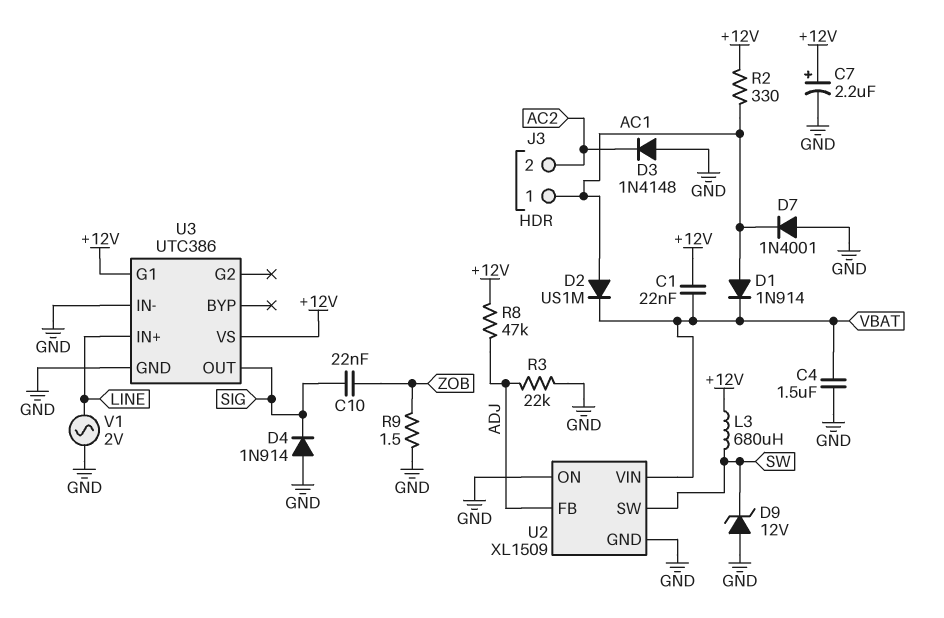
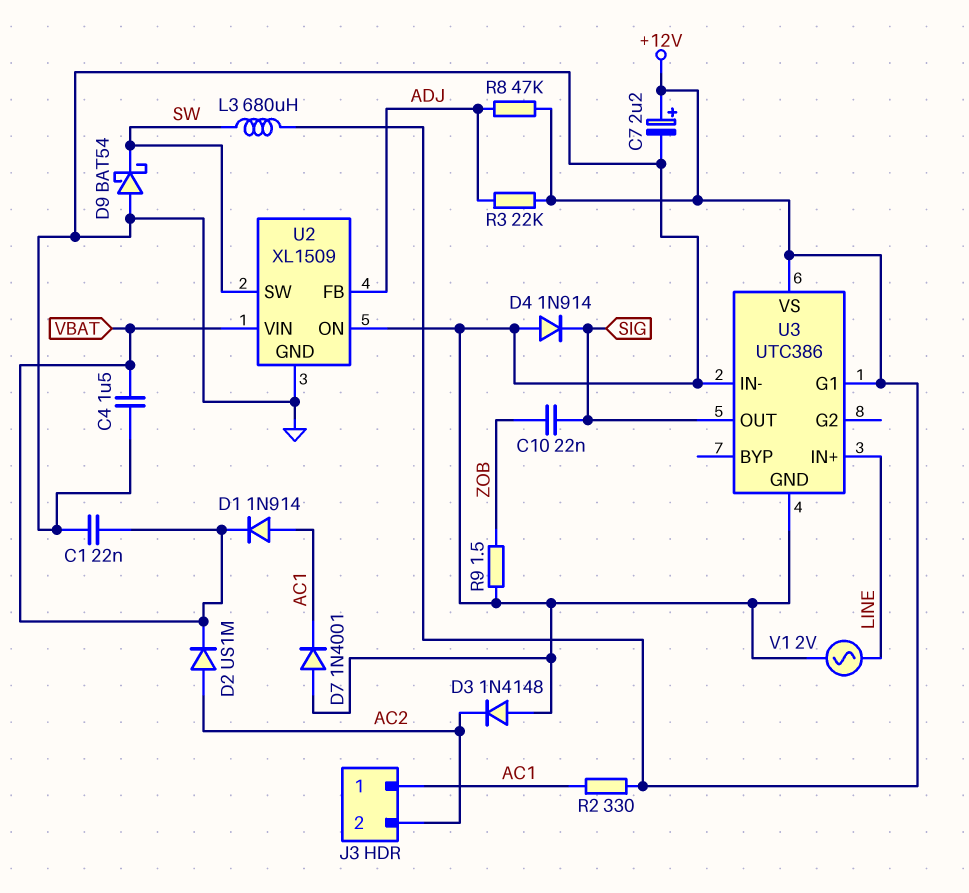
C1: 22nF (+12V, VBAT) -> 22nF (GND, VBAT)
D2: diode US1M (A AC1, K VBAT) -> diode US1M (A AC2, K VBAT)
D9: zener 12V (A GND, K SW) -> schottky BAT54 (A GND, K SW)
R3: 22k (ADJ, GND) -> 22k (+12V, ADJ)

